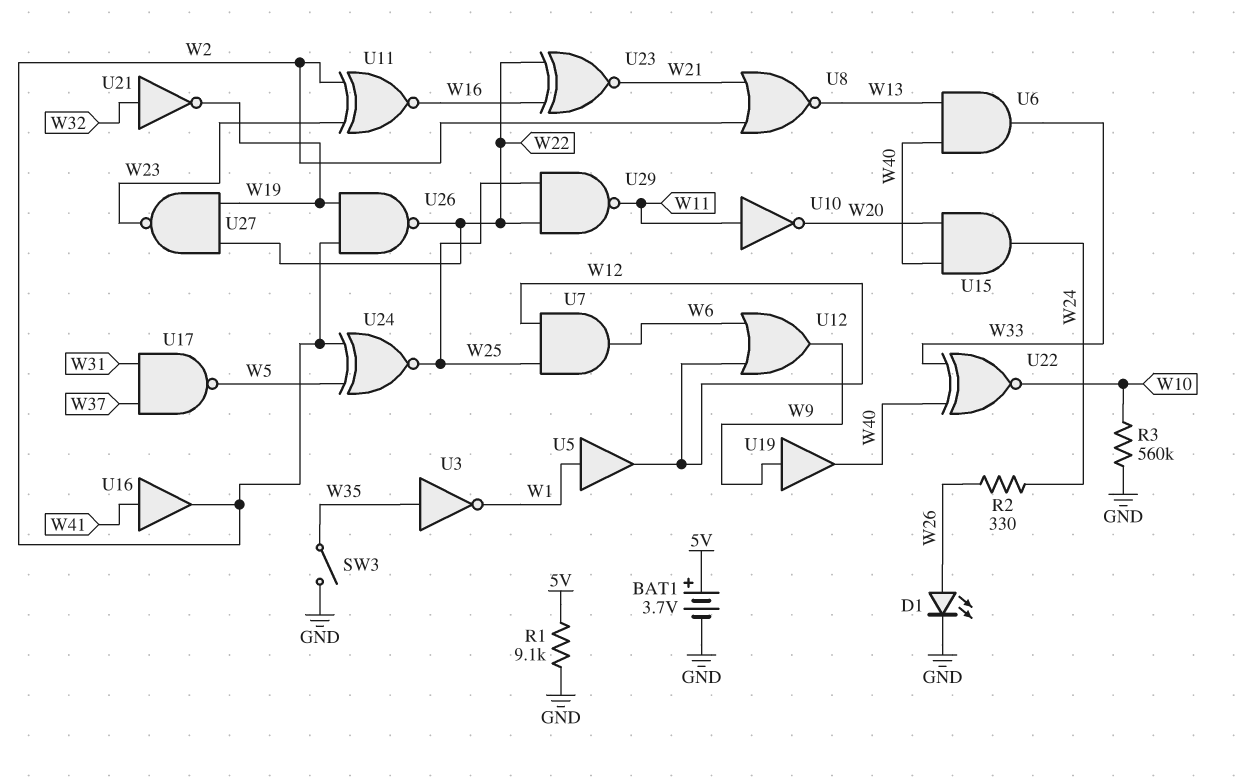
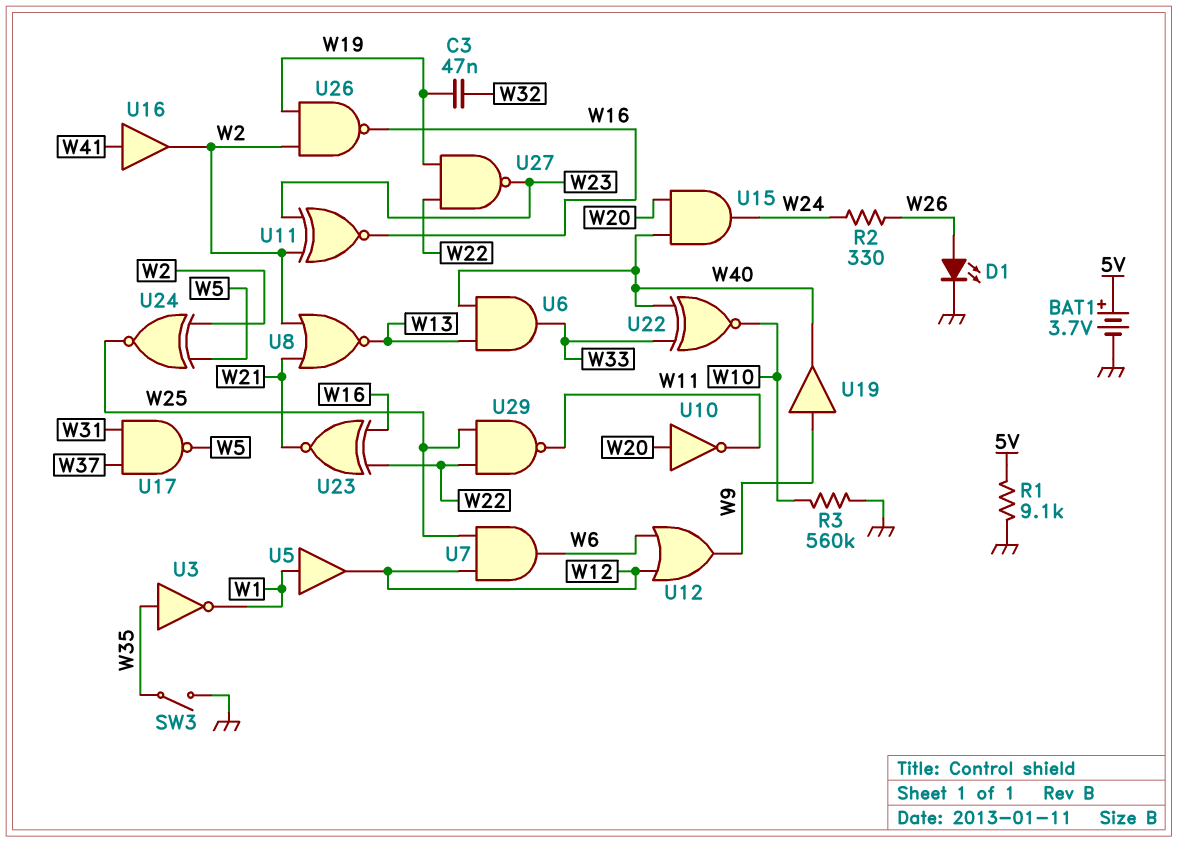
C3: none -> 47nF (W19, W32)
U10: NOT (in W11, out W20) -> NOT (in W20, out W11)
U21: NOT (in W32, out W19) -> none
U26: NAND (in W2, in W19, out W22) -> NAND (in W2, in W19, out W16)

